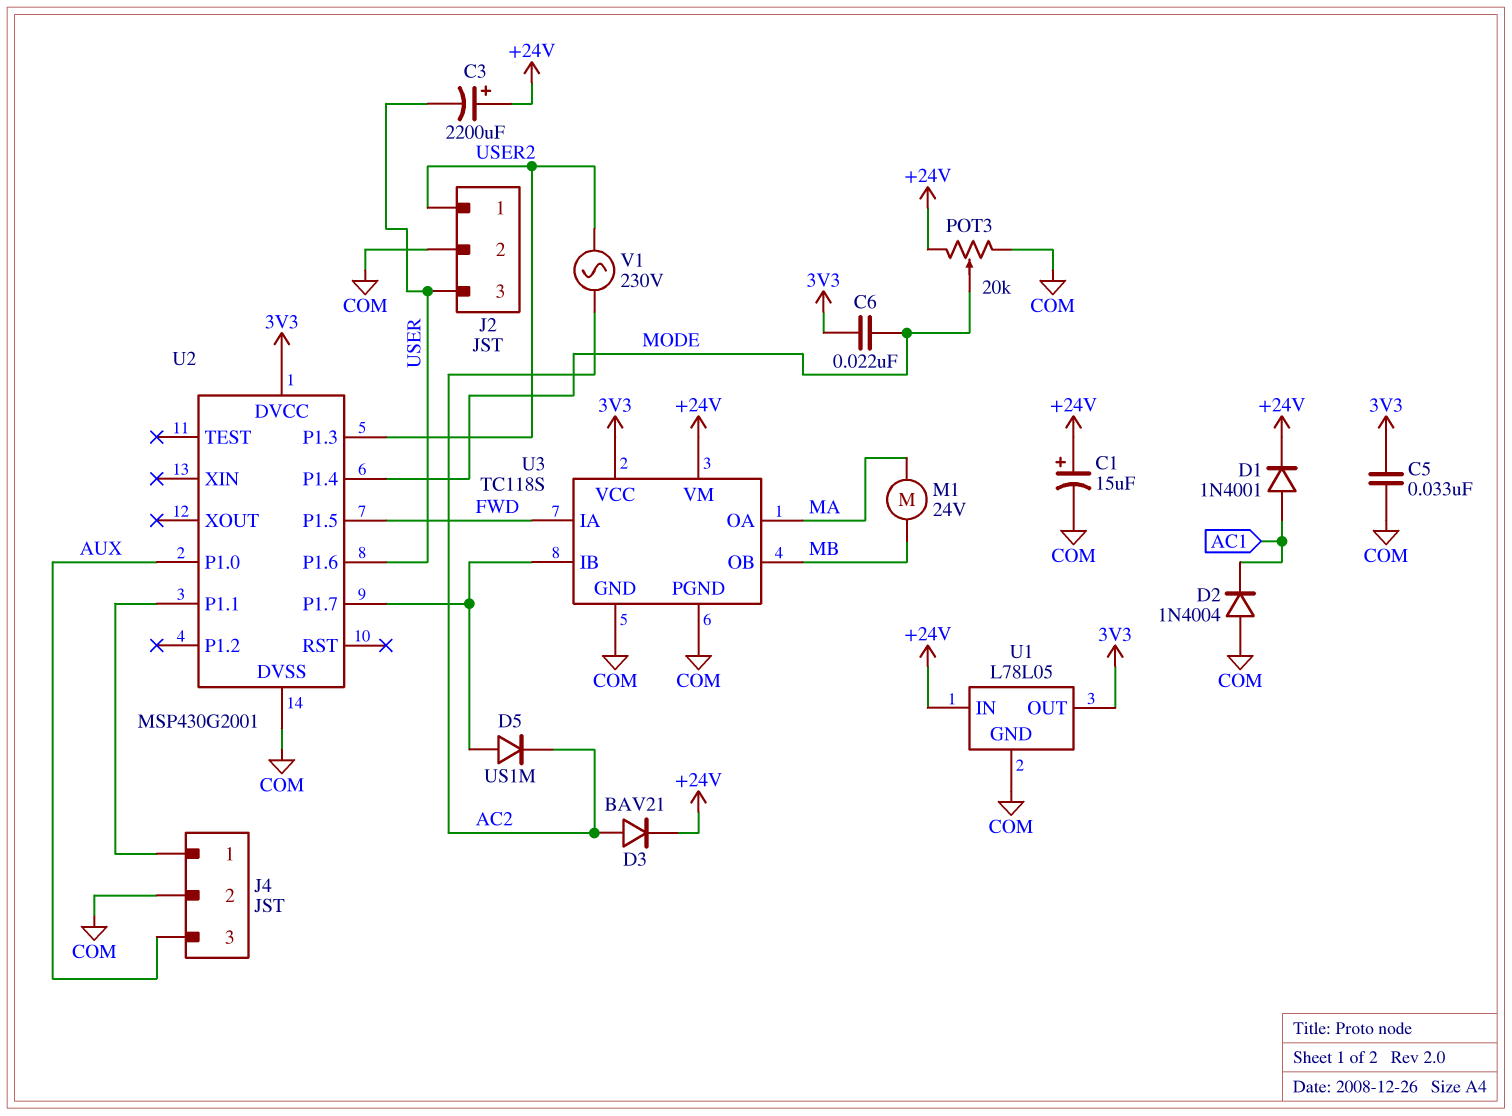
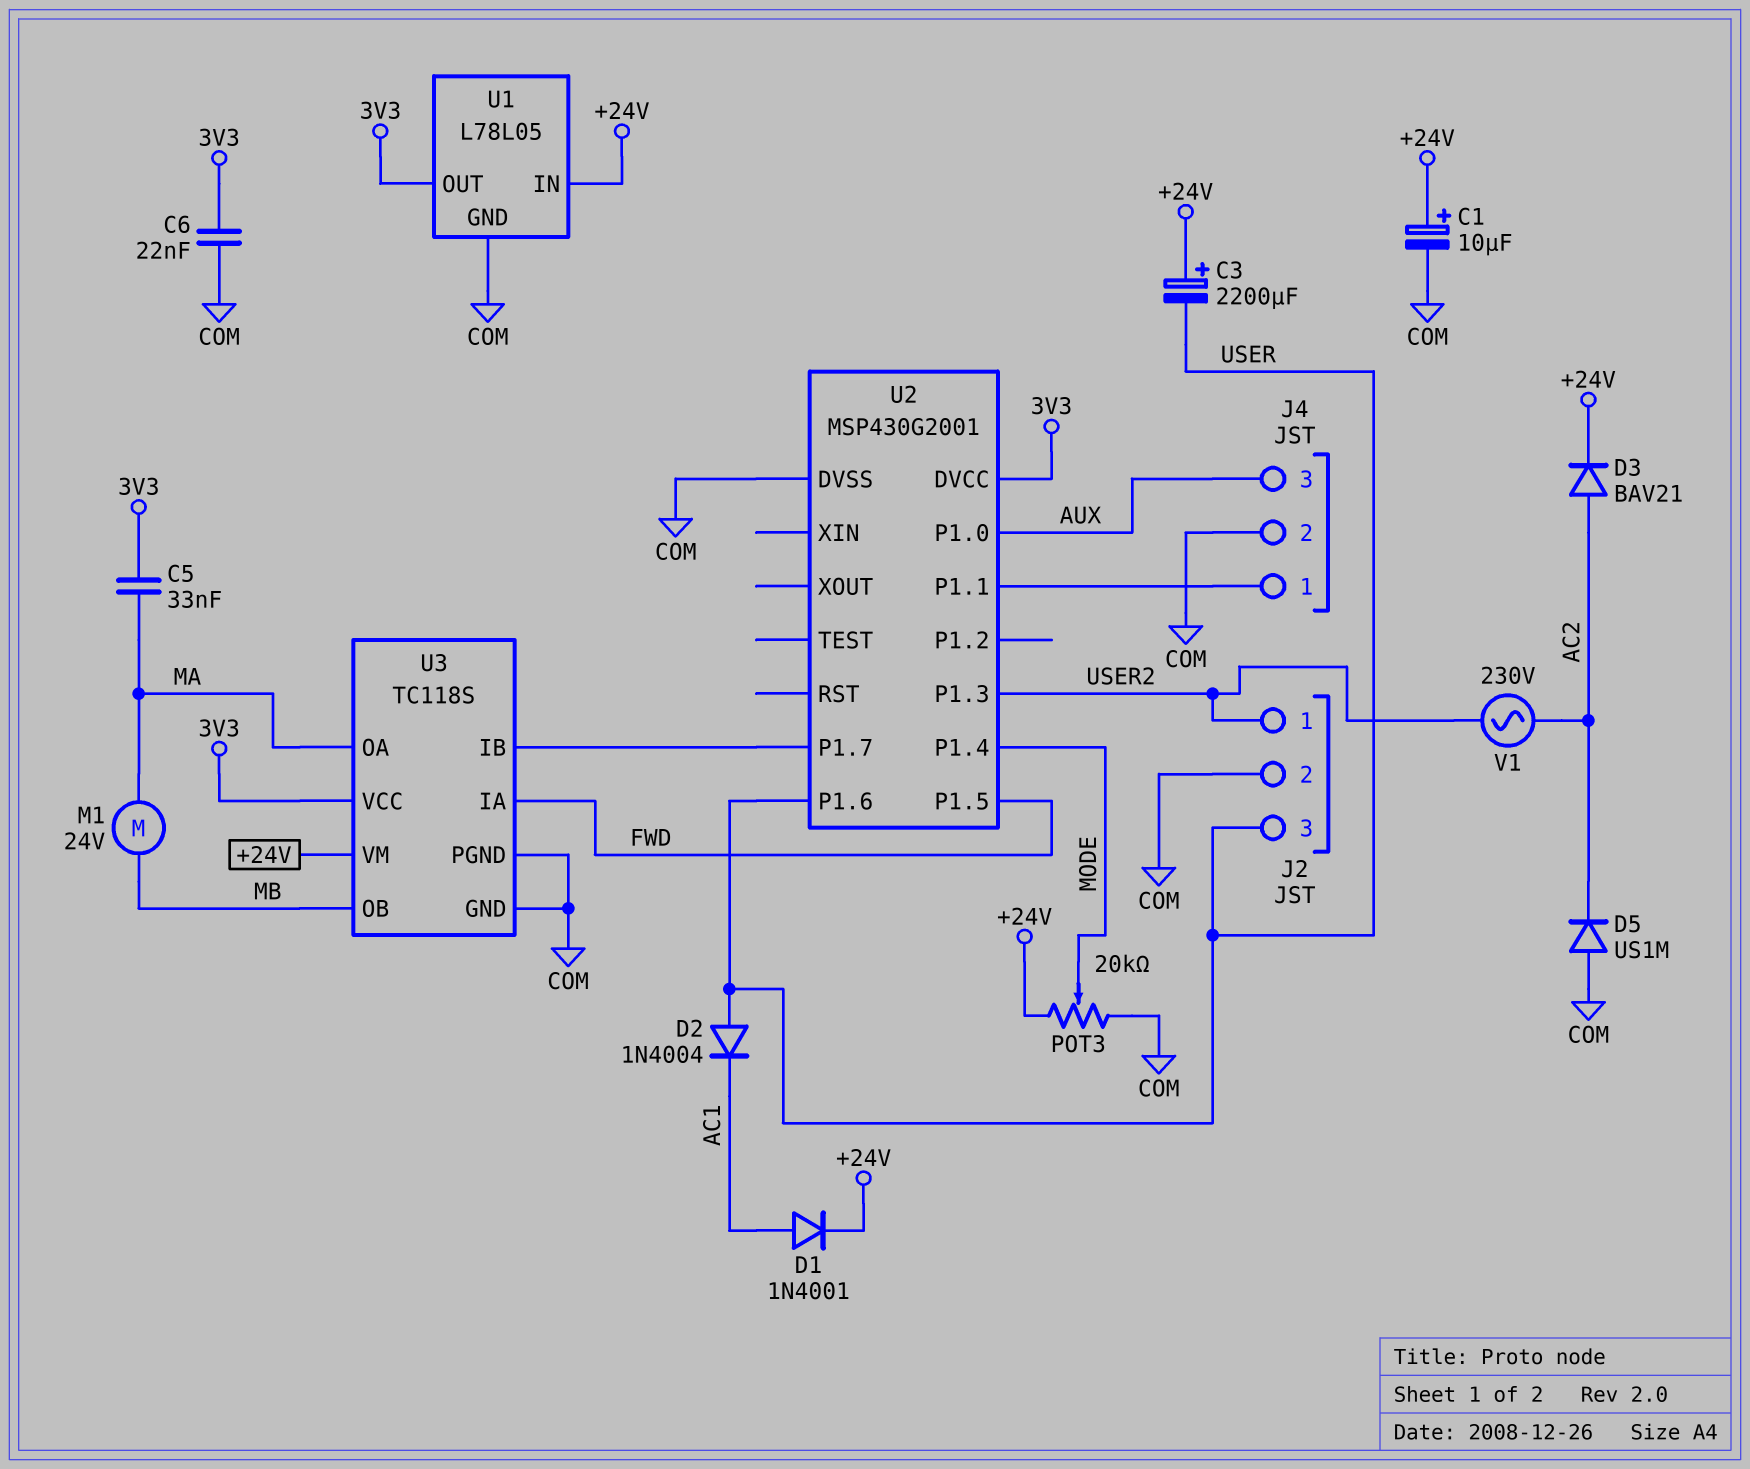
C1: 15uF (plus +24V, minus COM) -> 10uF (plus +24V, minus COM)
C5: 33nF (3V3, COM) -> 33nF (3V3, MA)
C6: 22nF (3V3, MODE) -> 22nF (3V3, COM)
D2: diode 1N4004 (A COM, K AC1) -> diode 1N4004 (A USER, K AC1)
D5: diode US1M (A U2/P1.7, K AC2) -> diode US1M (A COM, K AC2)

